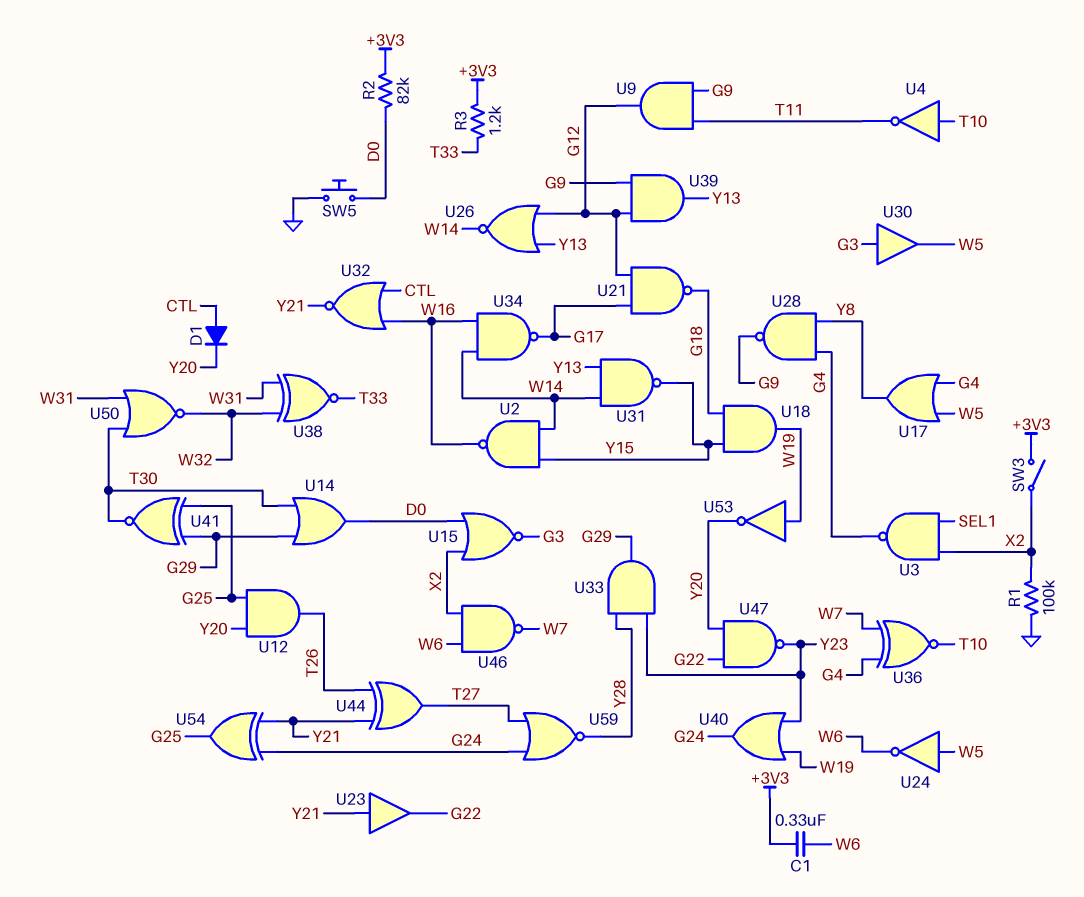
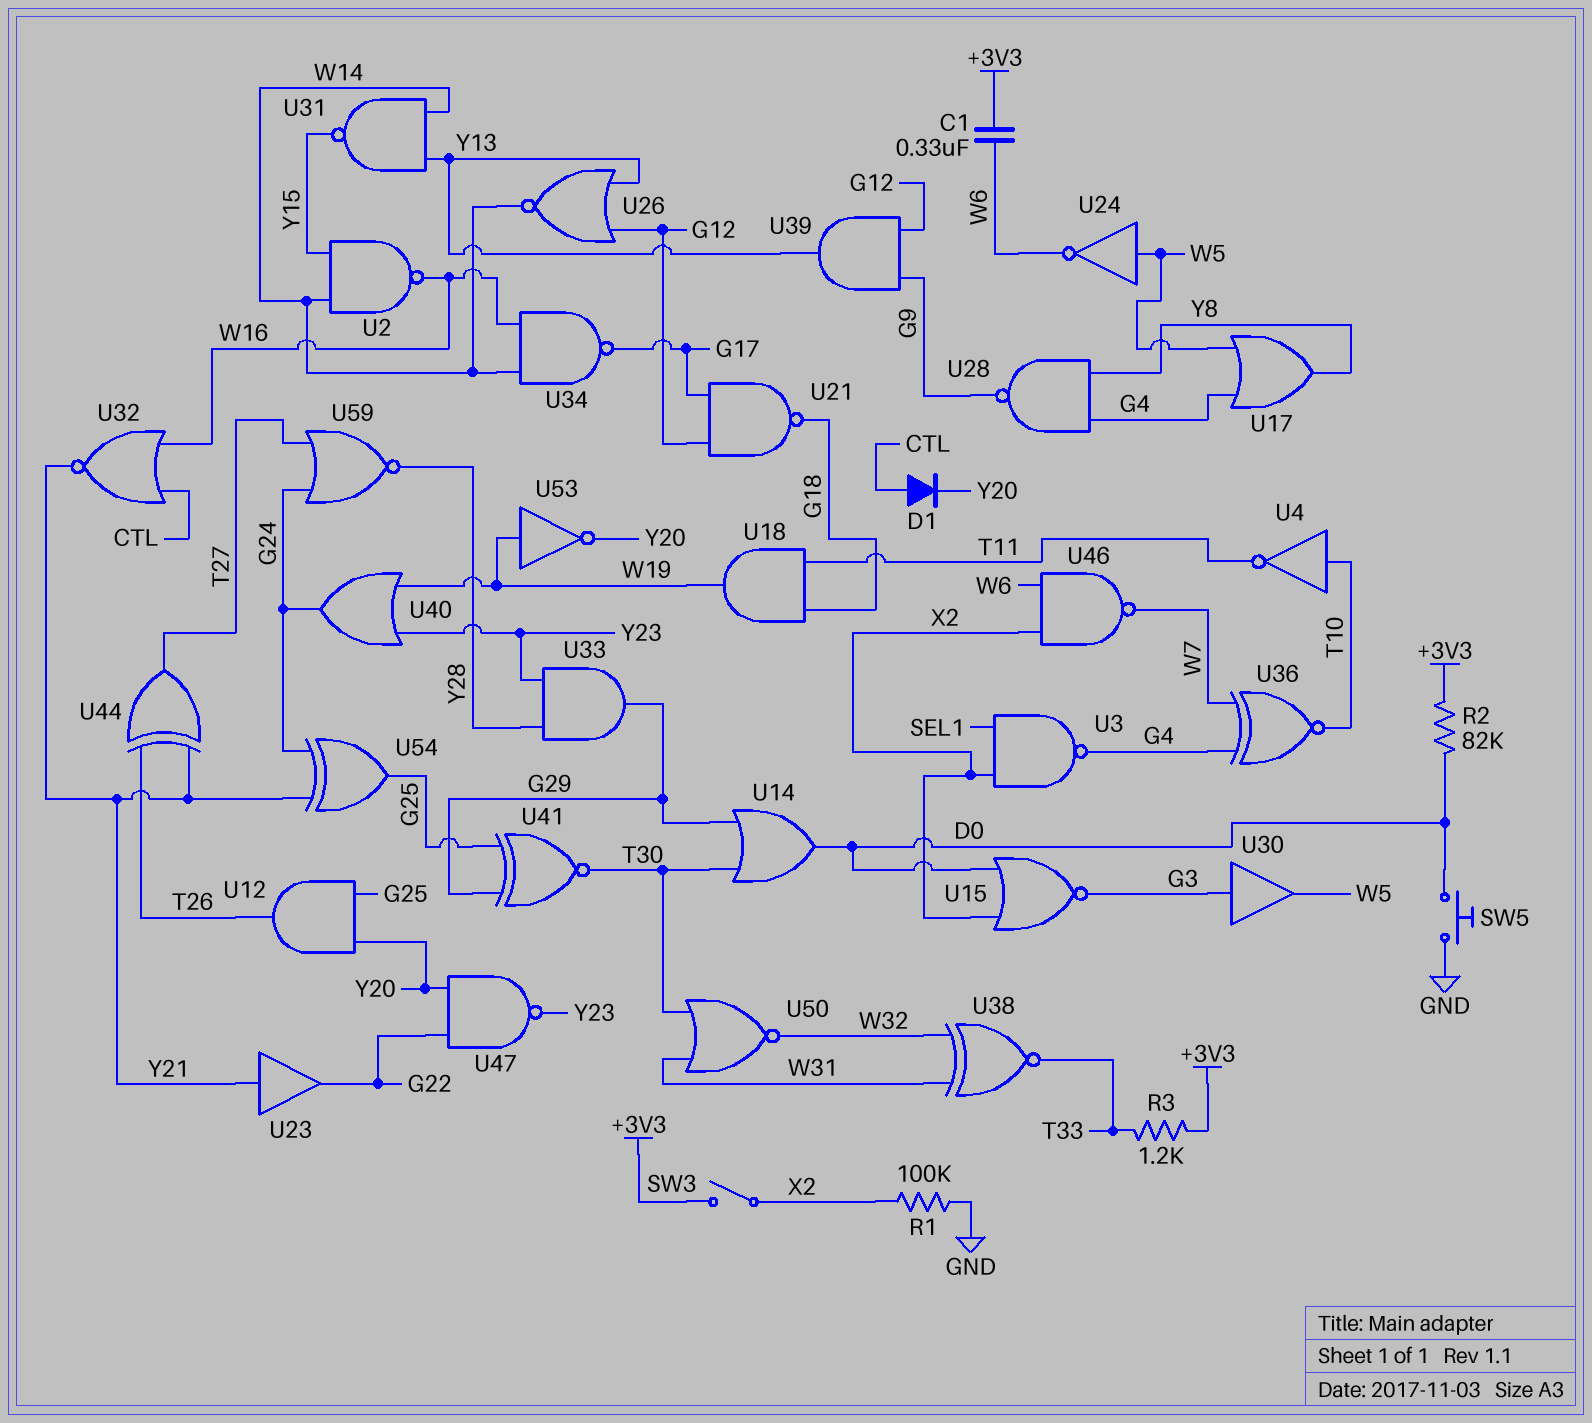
U9: AND (in G9, in T11, out G12) -> none
U18: AND (in G18, in Y15, out W19) -> AND (in G18, in T11, out W19)

